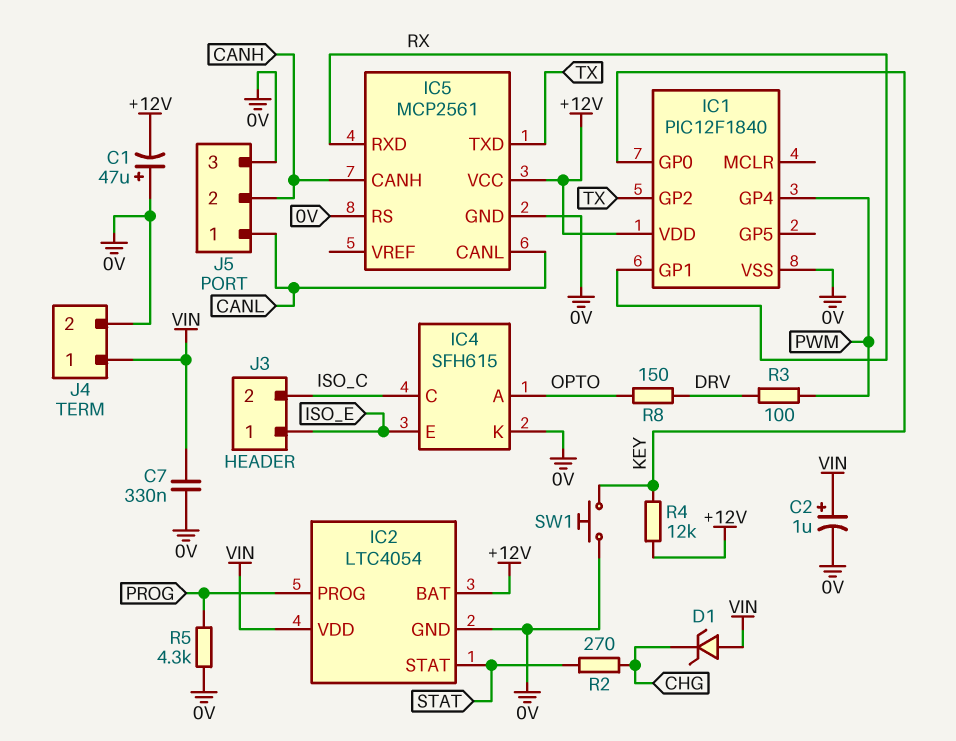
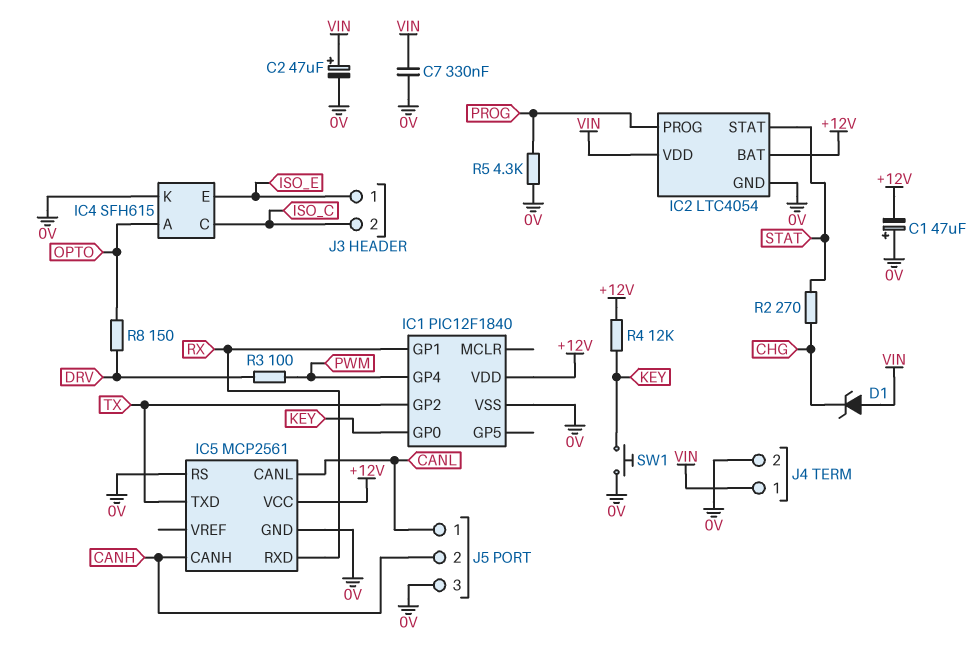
C2: 1uF (plus VIN, minus 0V) -> 47uF (plus VIN, minus 0V)

